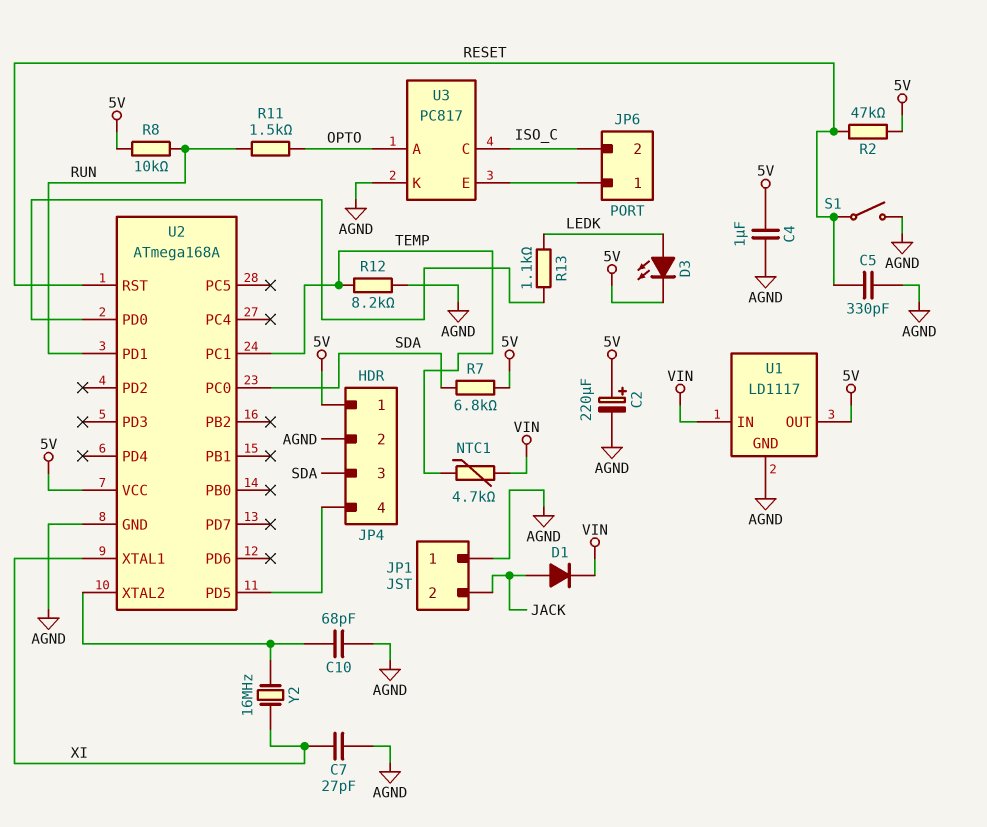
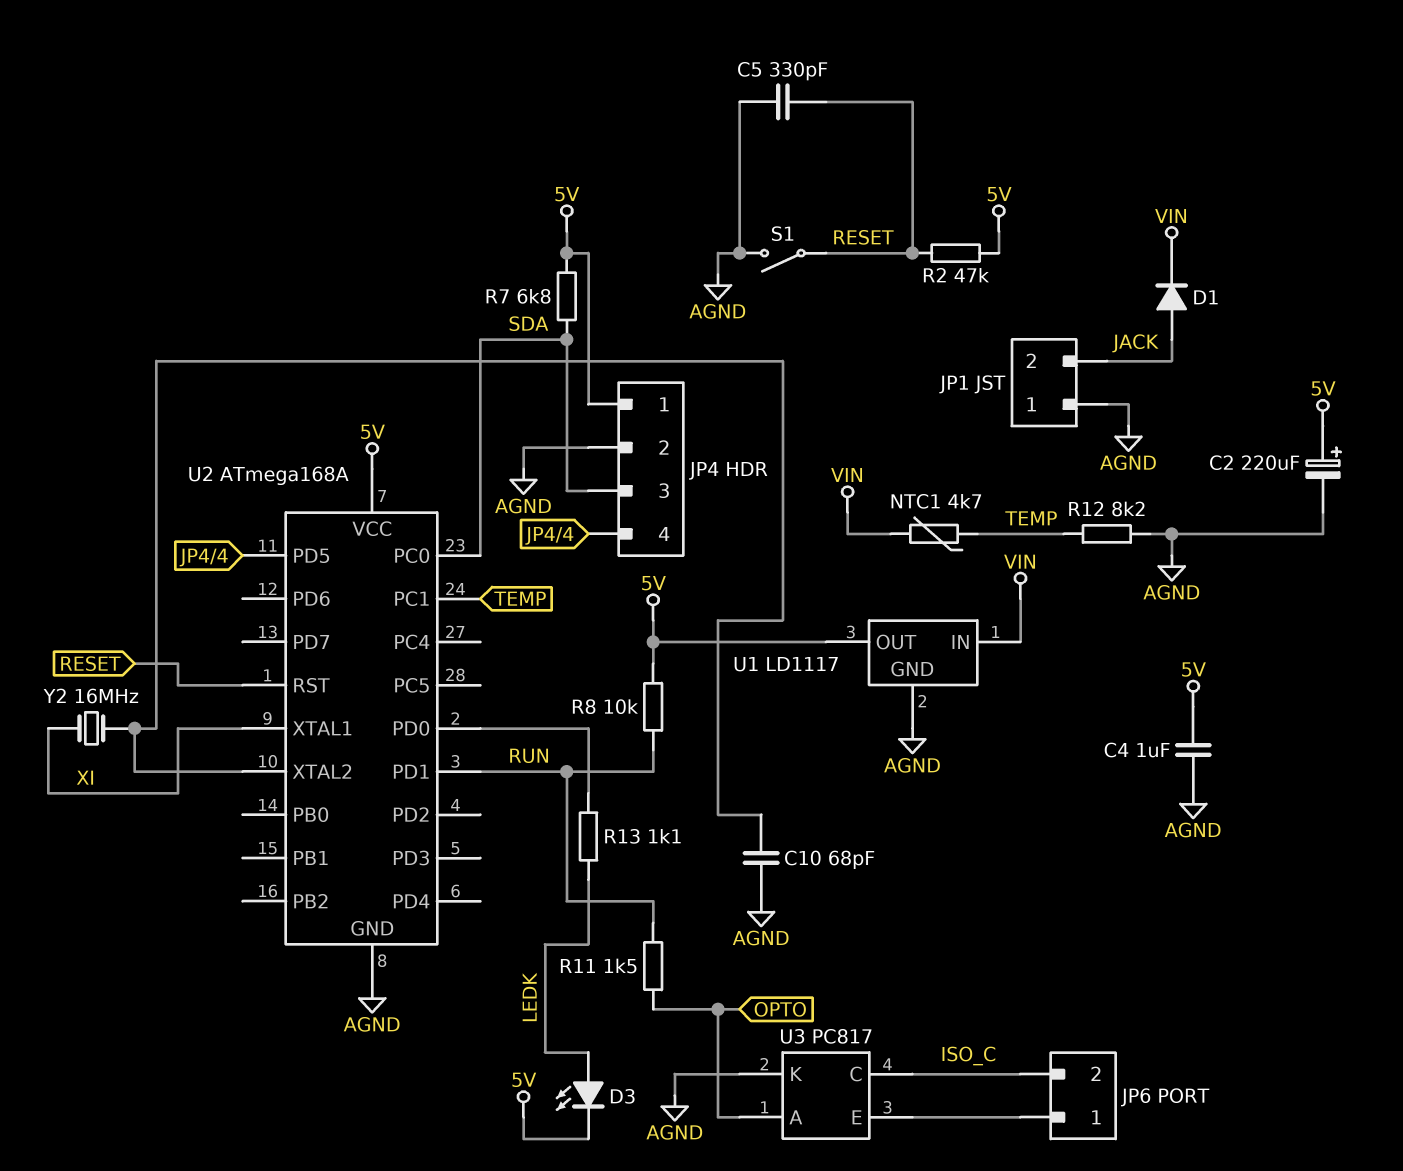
C7: 27pF (AGND, XI) -> none

